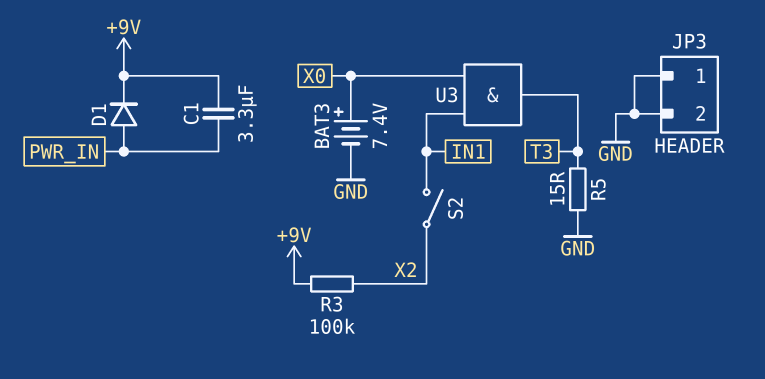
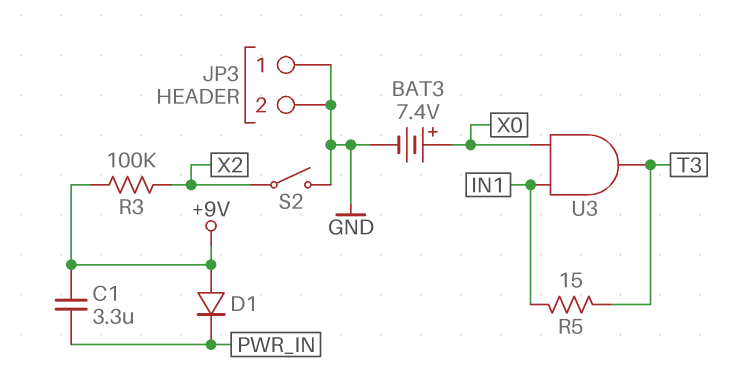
D1: diode (A PWR_IN, K +9V) -> diode (A +9V, K PWR_IN)
R5: 15 (GND, T3) -> 15 (IN1, T3)
S2: switch (IN1, X2) -> switch (GND, X2)

